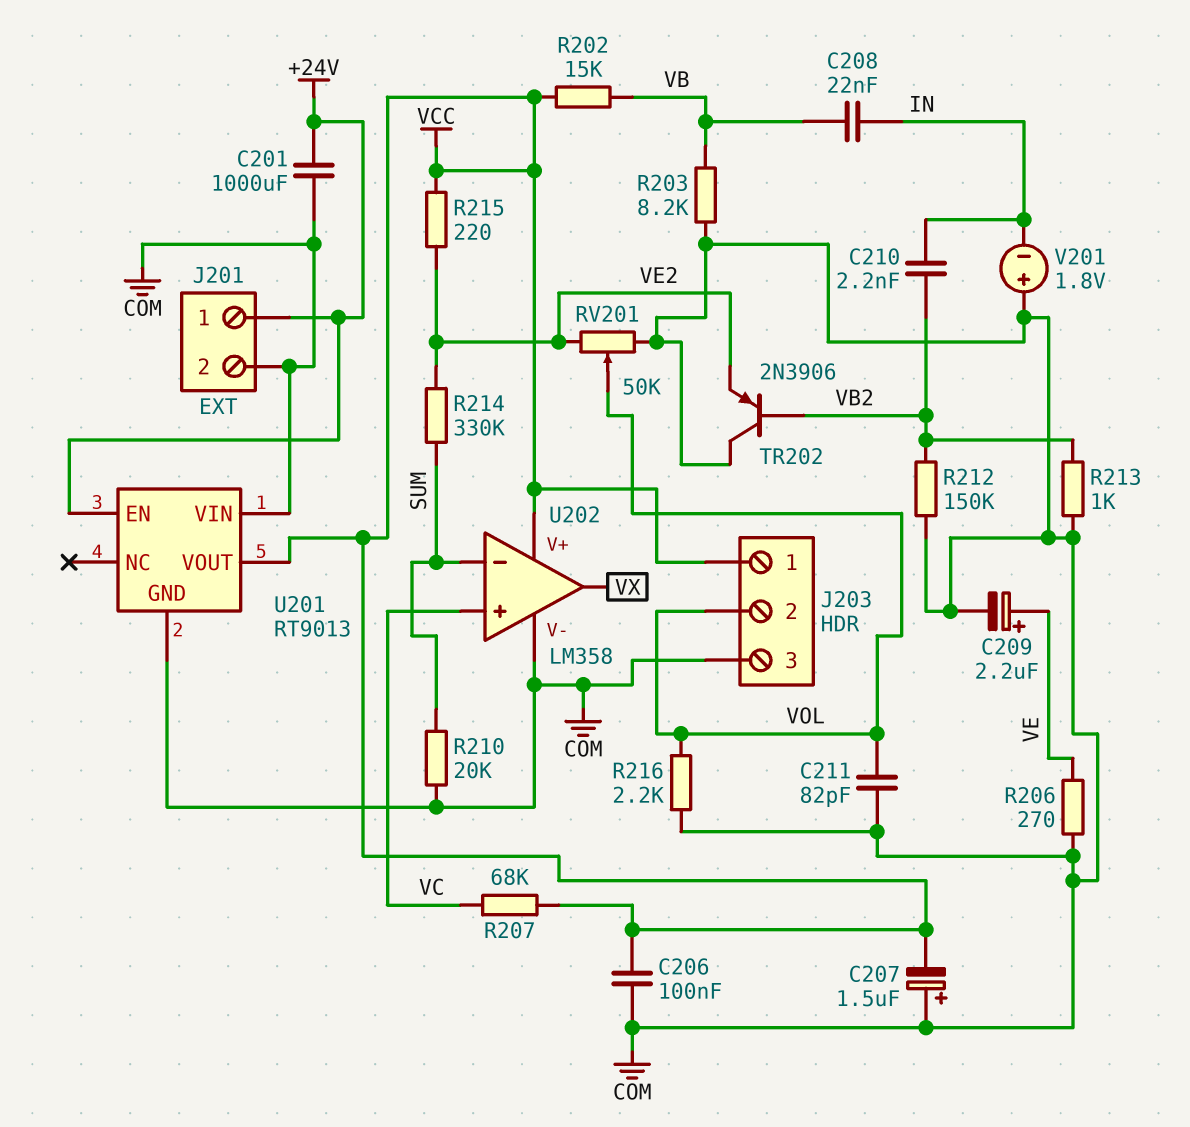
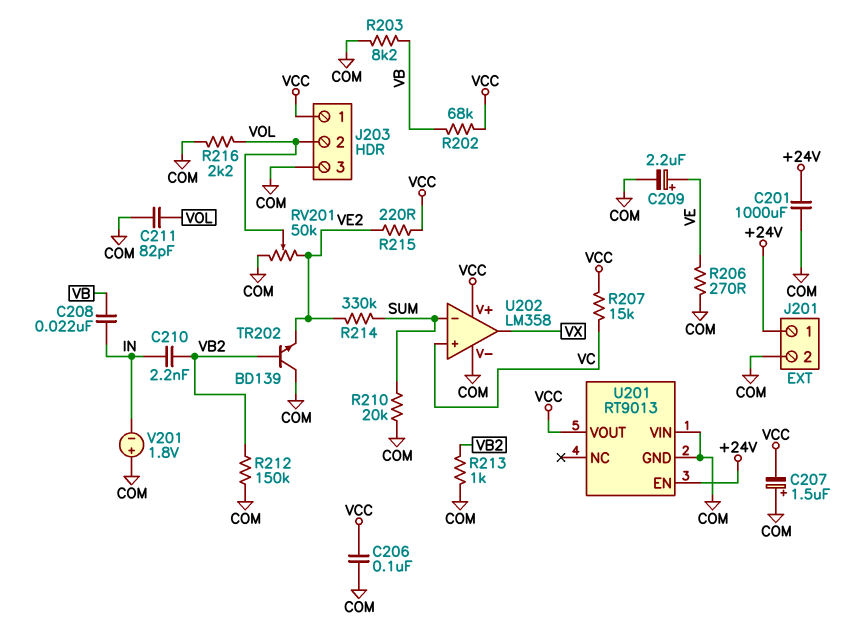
R202: 15k (VB, VCC) -> 68k (VB, VCC)
R207: 68k (VC, VCC) -> 15k (VC, VCC)
TR202: PNP 2N3906 (B VB2, C COM, E VE2) -> NPN BD139 (B VB2, C COM, E VE2)

